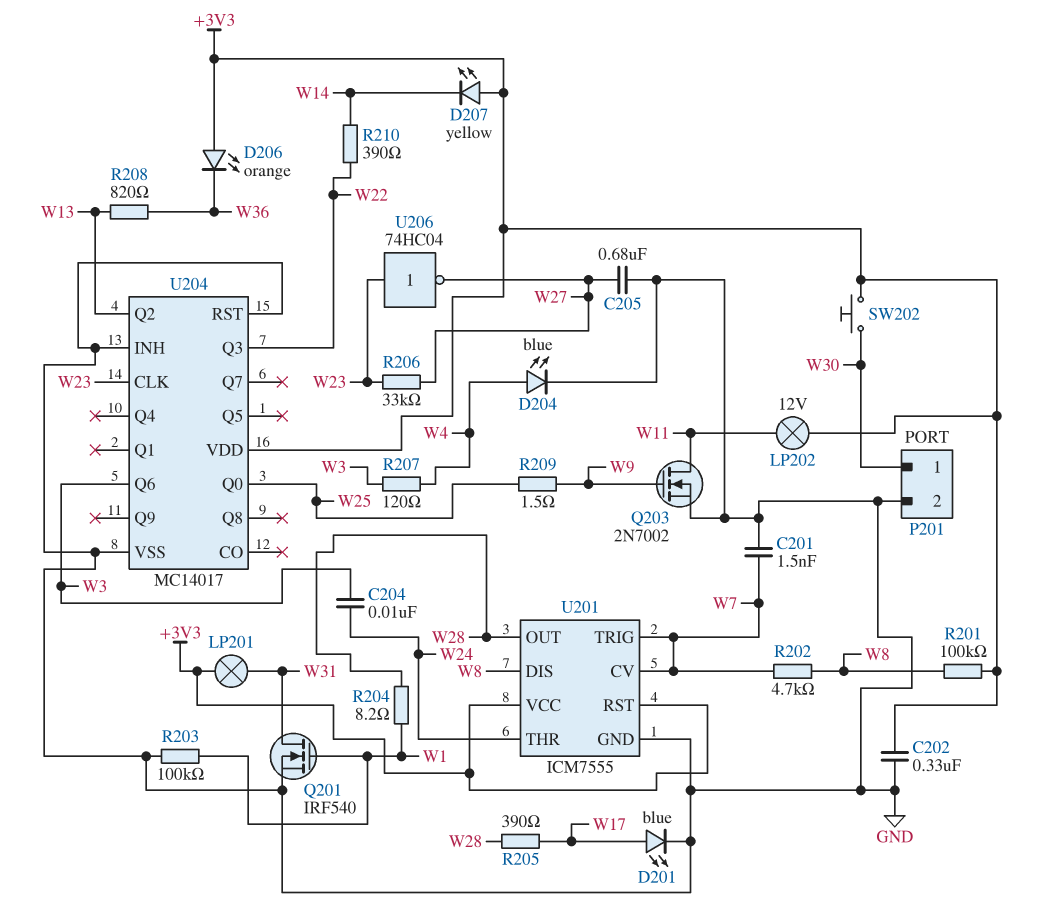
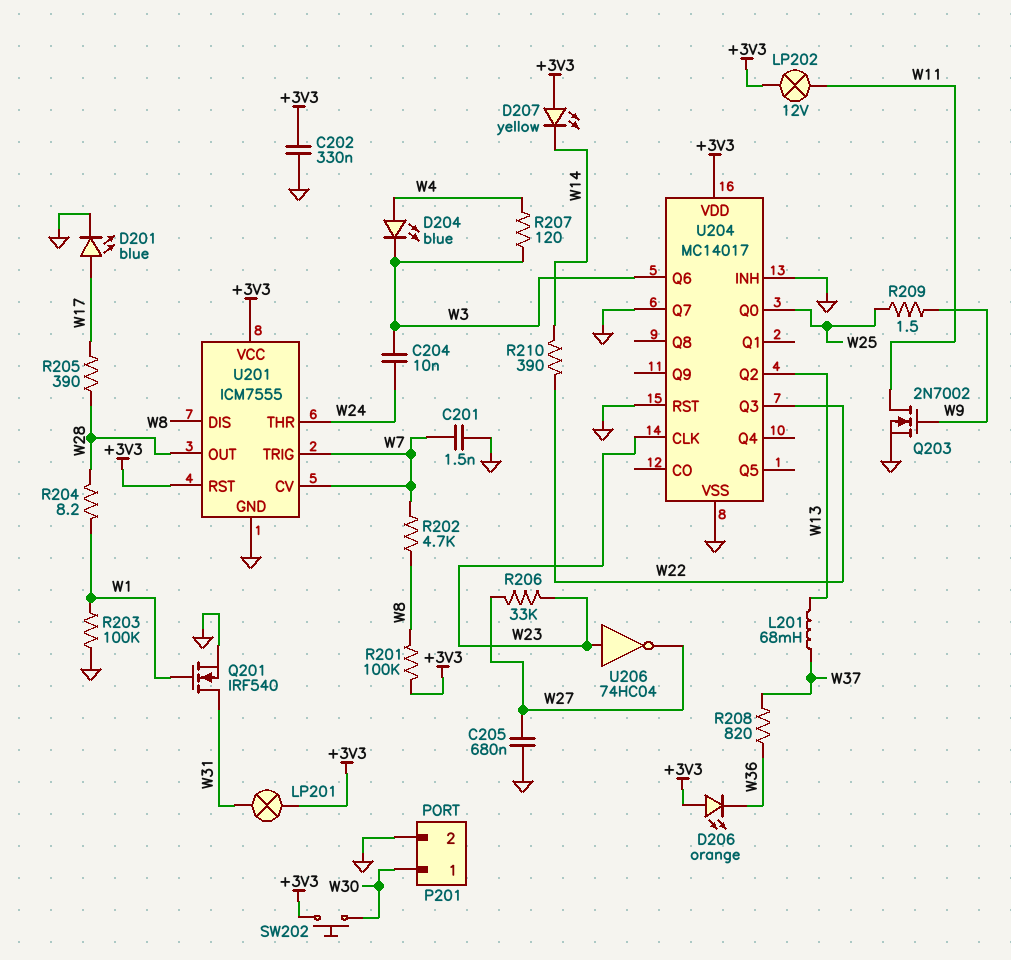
D204: LED blue (A W4, K GND) -> LED blue (A W4, K W3)
L201: none -> 68mH (W13, W37)
R208: 820 (W13, W36) -> 820 (W36, W37)
U204 pin Q7: none -> GND

